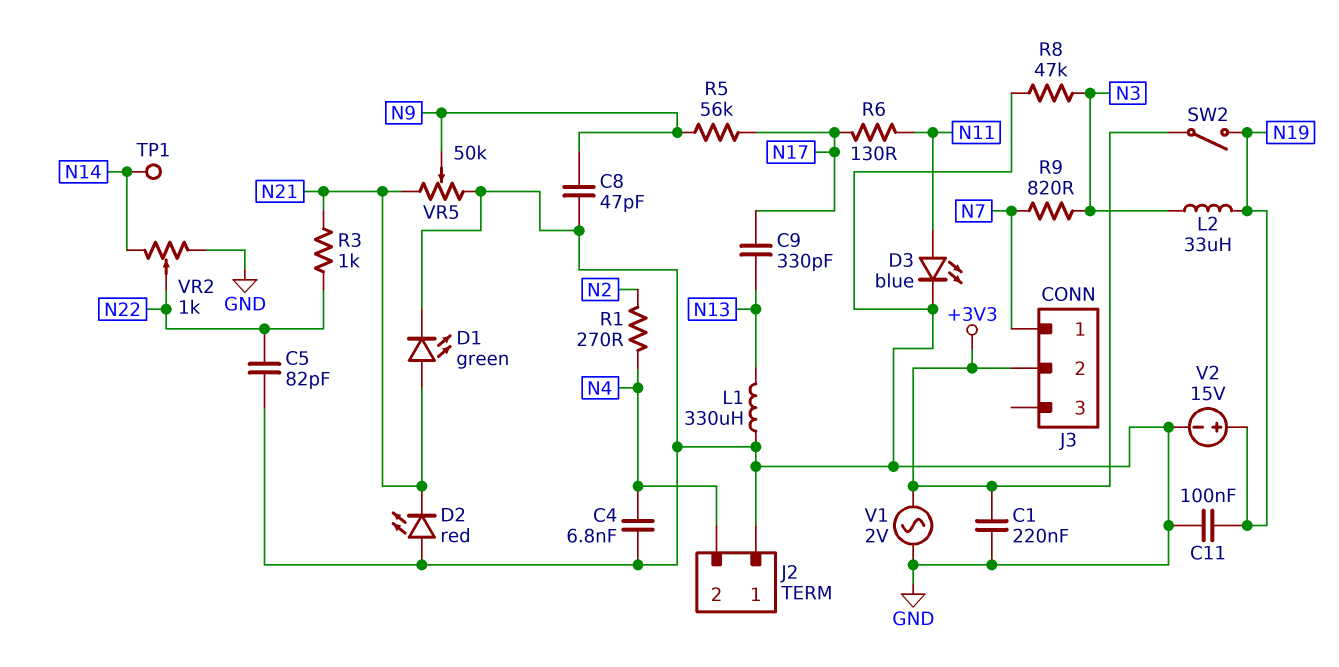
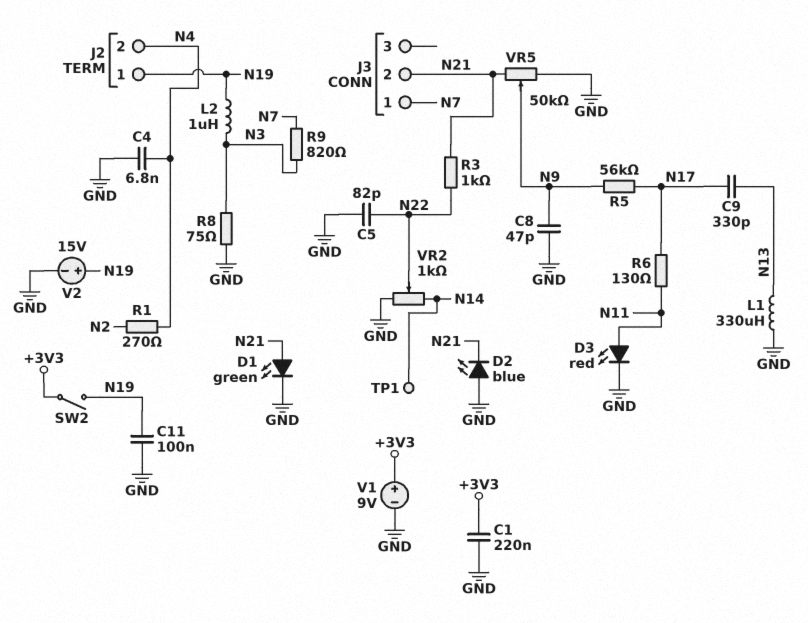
D2: LED red (A GND, K N21) -> LED blue (A GND, K N21)
D3: LED blue (A N11, K GND) -> LED red (A N11, K GND)
J2 pin 1: GND -> N19
J3 pin 2: +3V3 -> N21
L2: 33uH (N3, N19) -> 1uH (N3, N19)
R8: 47k (GND, N3) -> 75 (GND, N3)
V1: AC 2V (+3V3, GND) -> 9V (plus +3V3, minus GND)

